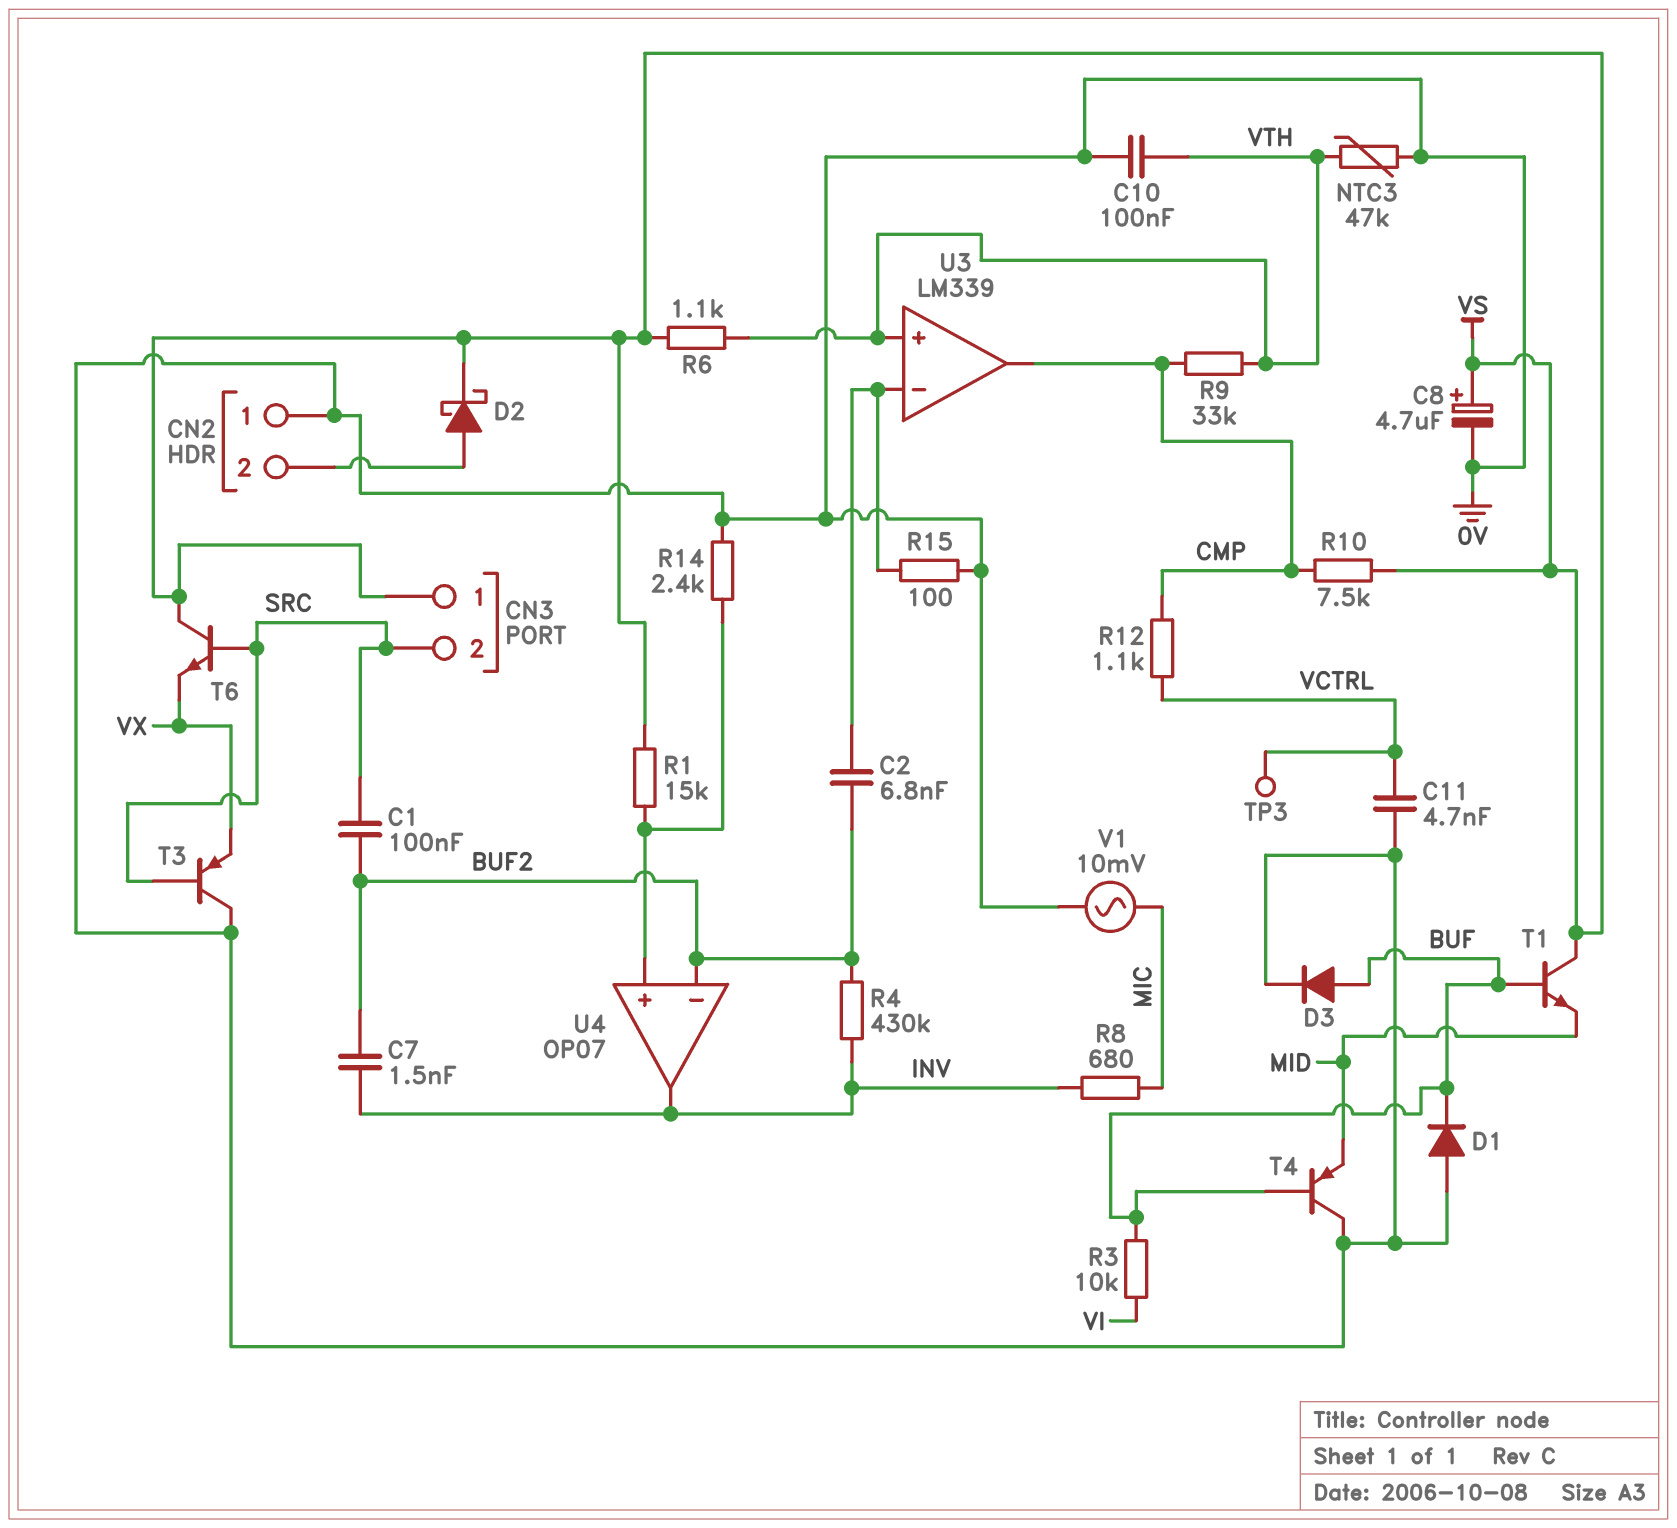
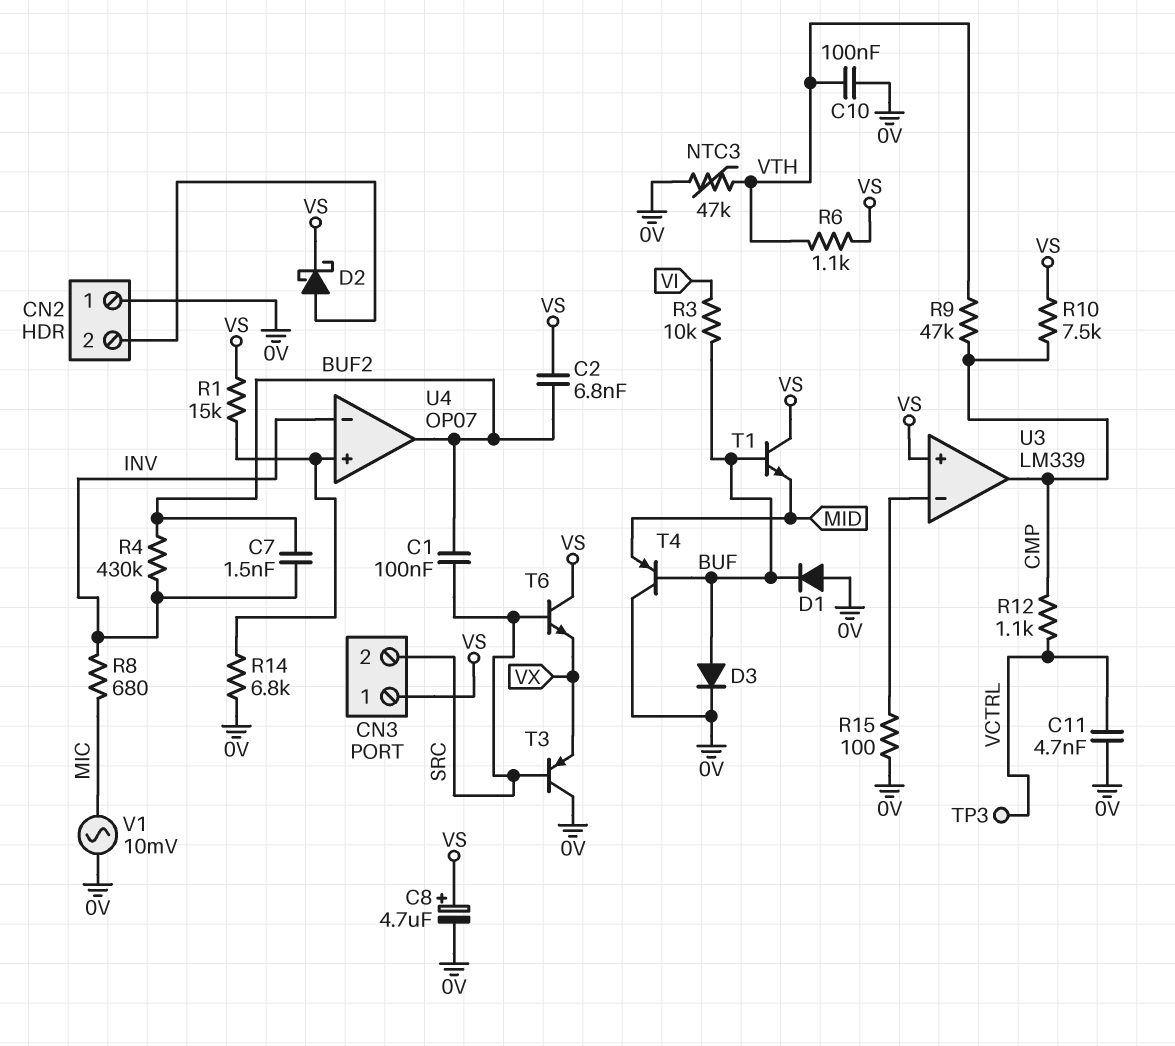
C2: 6.8nF (BUF2, U3/in-) -> 6.8nF (BUF2, VS)
R9: 33k (CMP, VTH) -> 47k (CMP, VTH)
R14: 2.4k (0V, U4/in+) -> 6.8k (0V, U4/in+)
U3 pin in+: VTH -> VS
U4 pin in-: BUF2 -> INV
U4 pin out: INV -> BUF2

